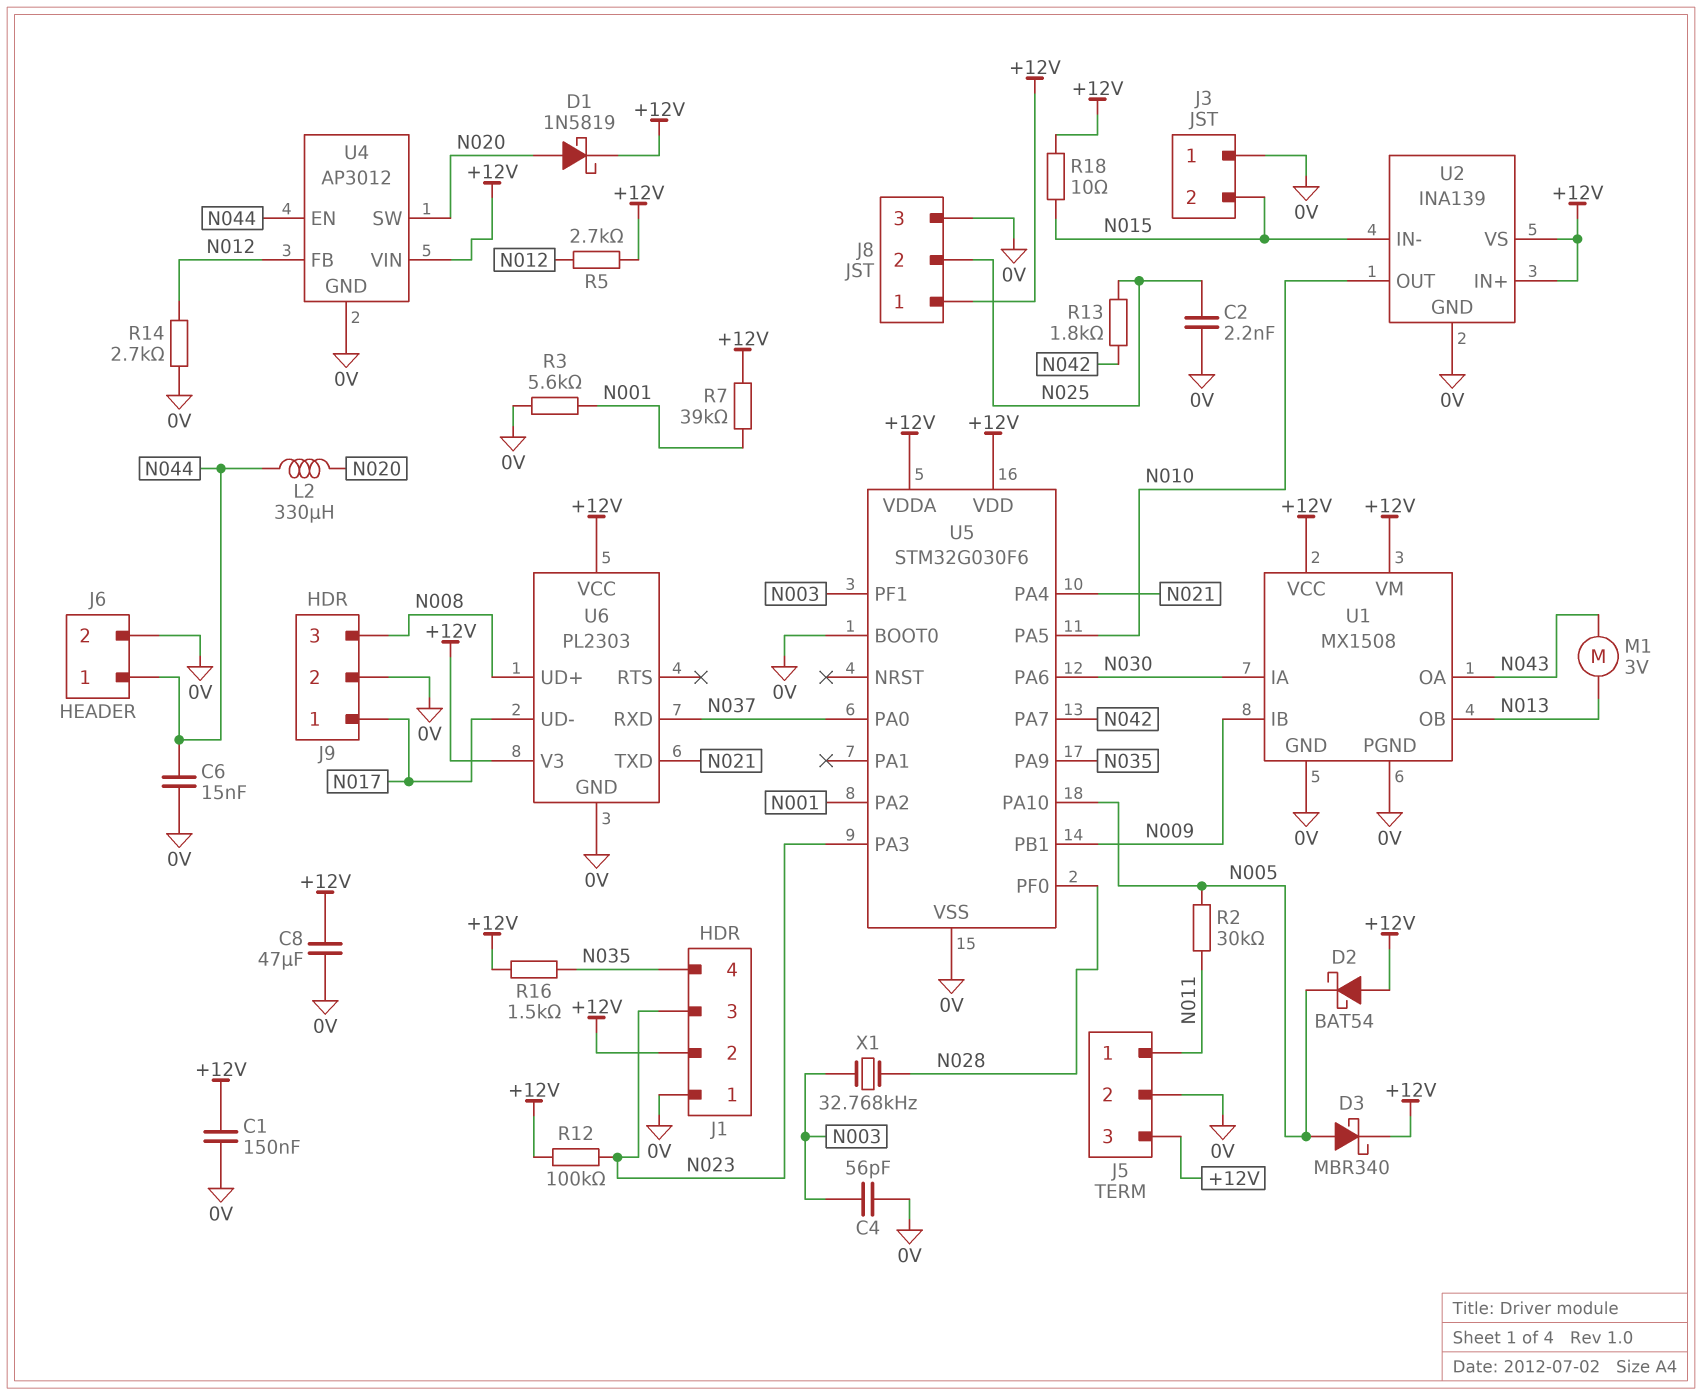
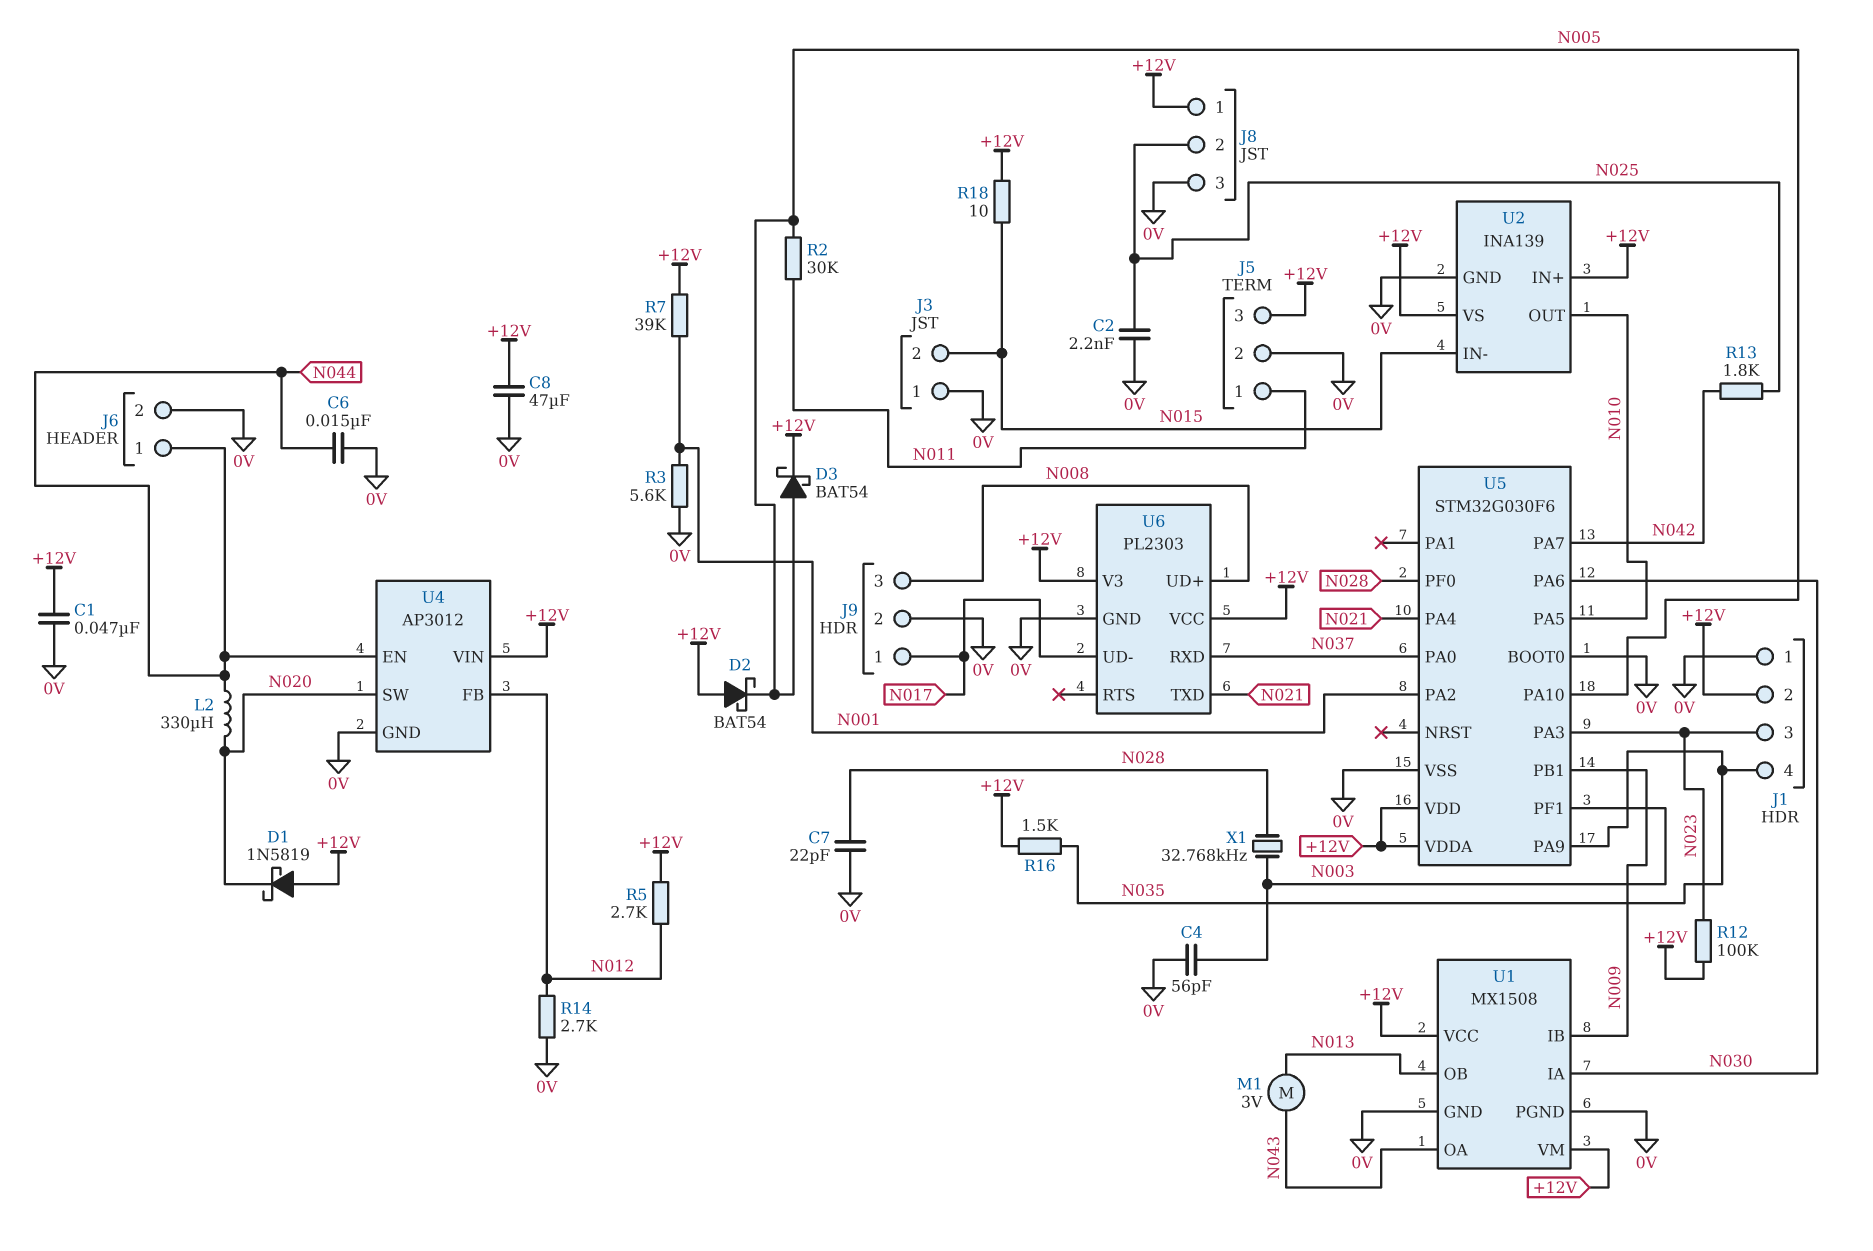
C1: 150nF (+12V, 0V) -> 47nF (+12V, 0V)
C7: none -> 22pF (0V, N028)
D1: schottky 1N5819 (A N020, K +12V) -> schottky 1N5819 (A +12V, K N020)
D3: schottky MBR340 (A N005, K +12V) -> schottky BAT54 (A N005, K +12V)

